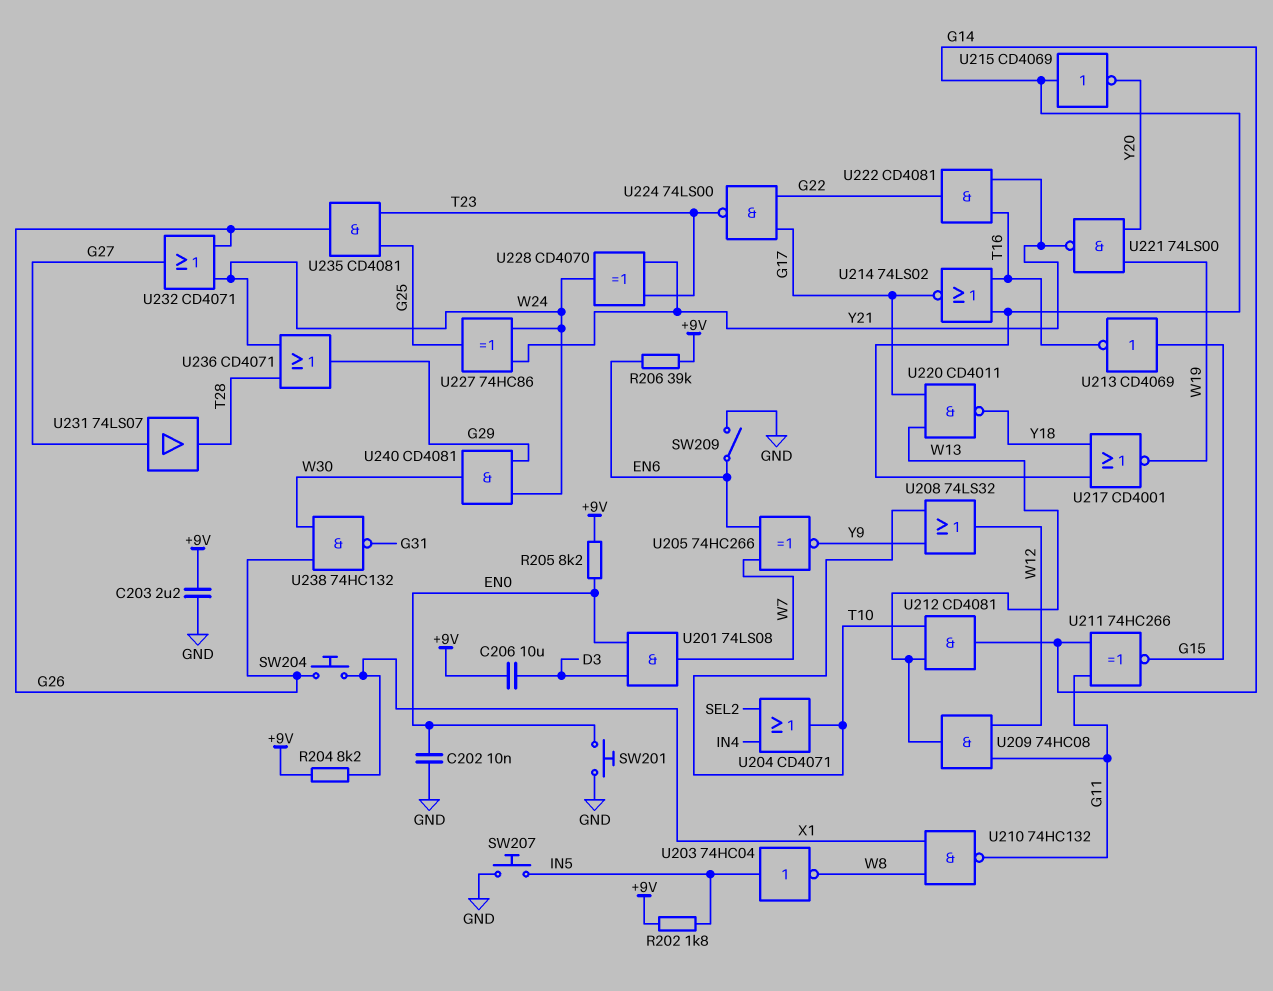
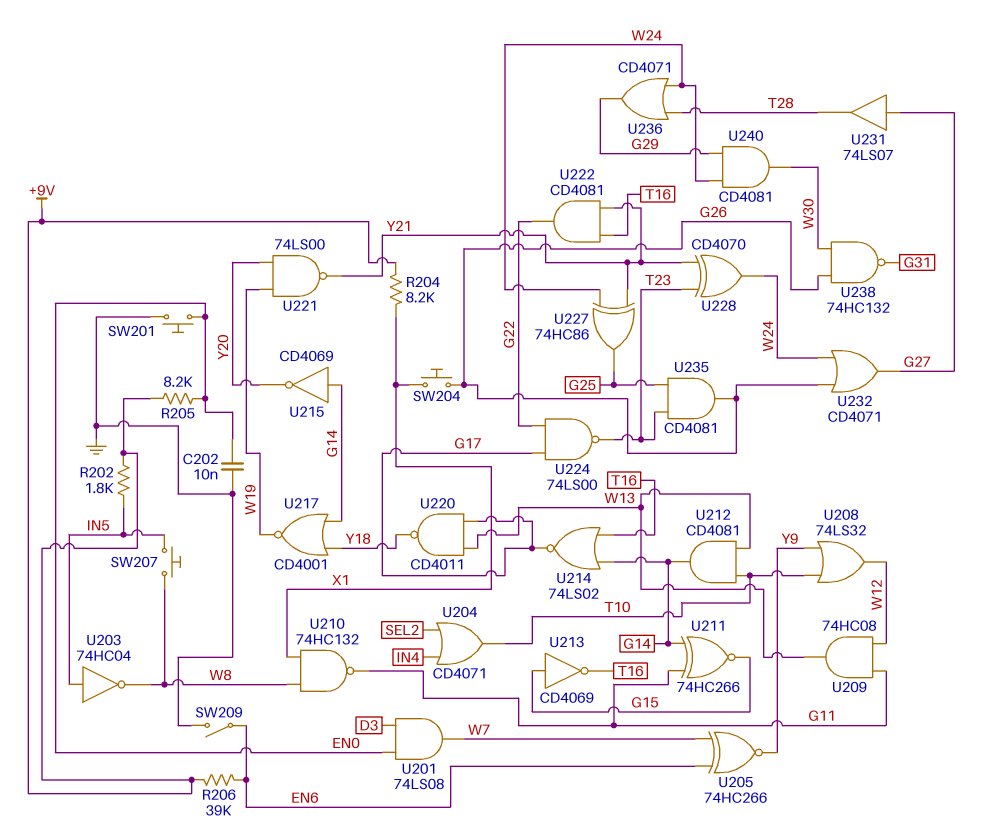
C203: 2.2uF (+9V, GND) -> none
C206: 10uF (+9V, D3) -> none
SW207: button (GND, IN5) -> button (IN5, W8)

